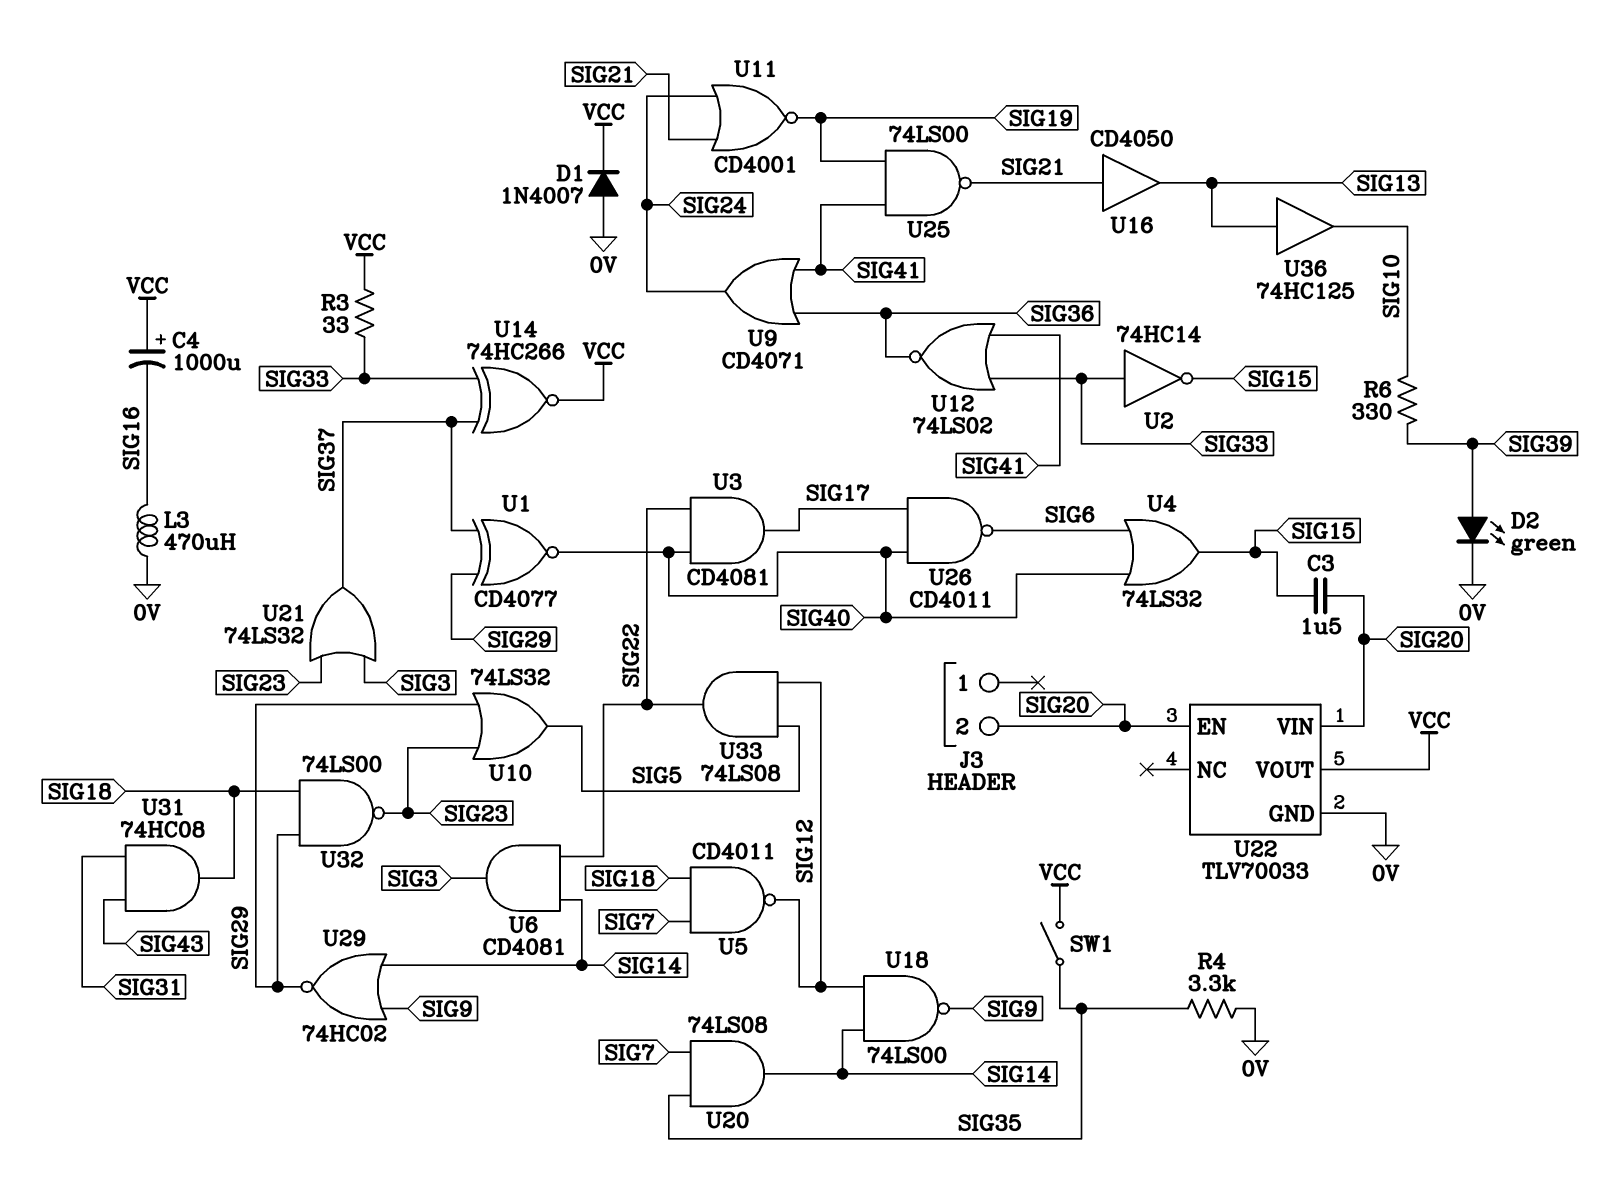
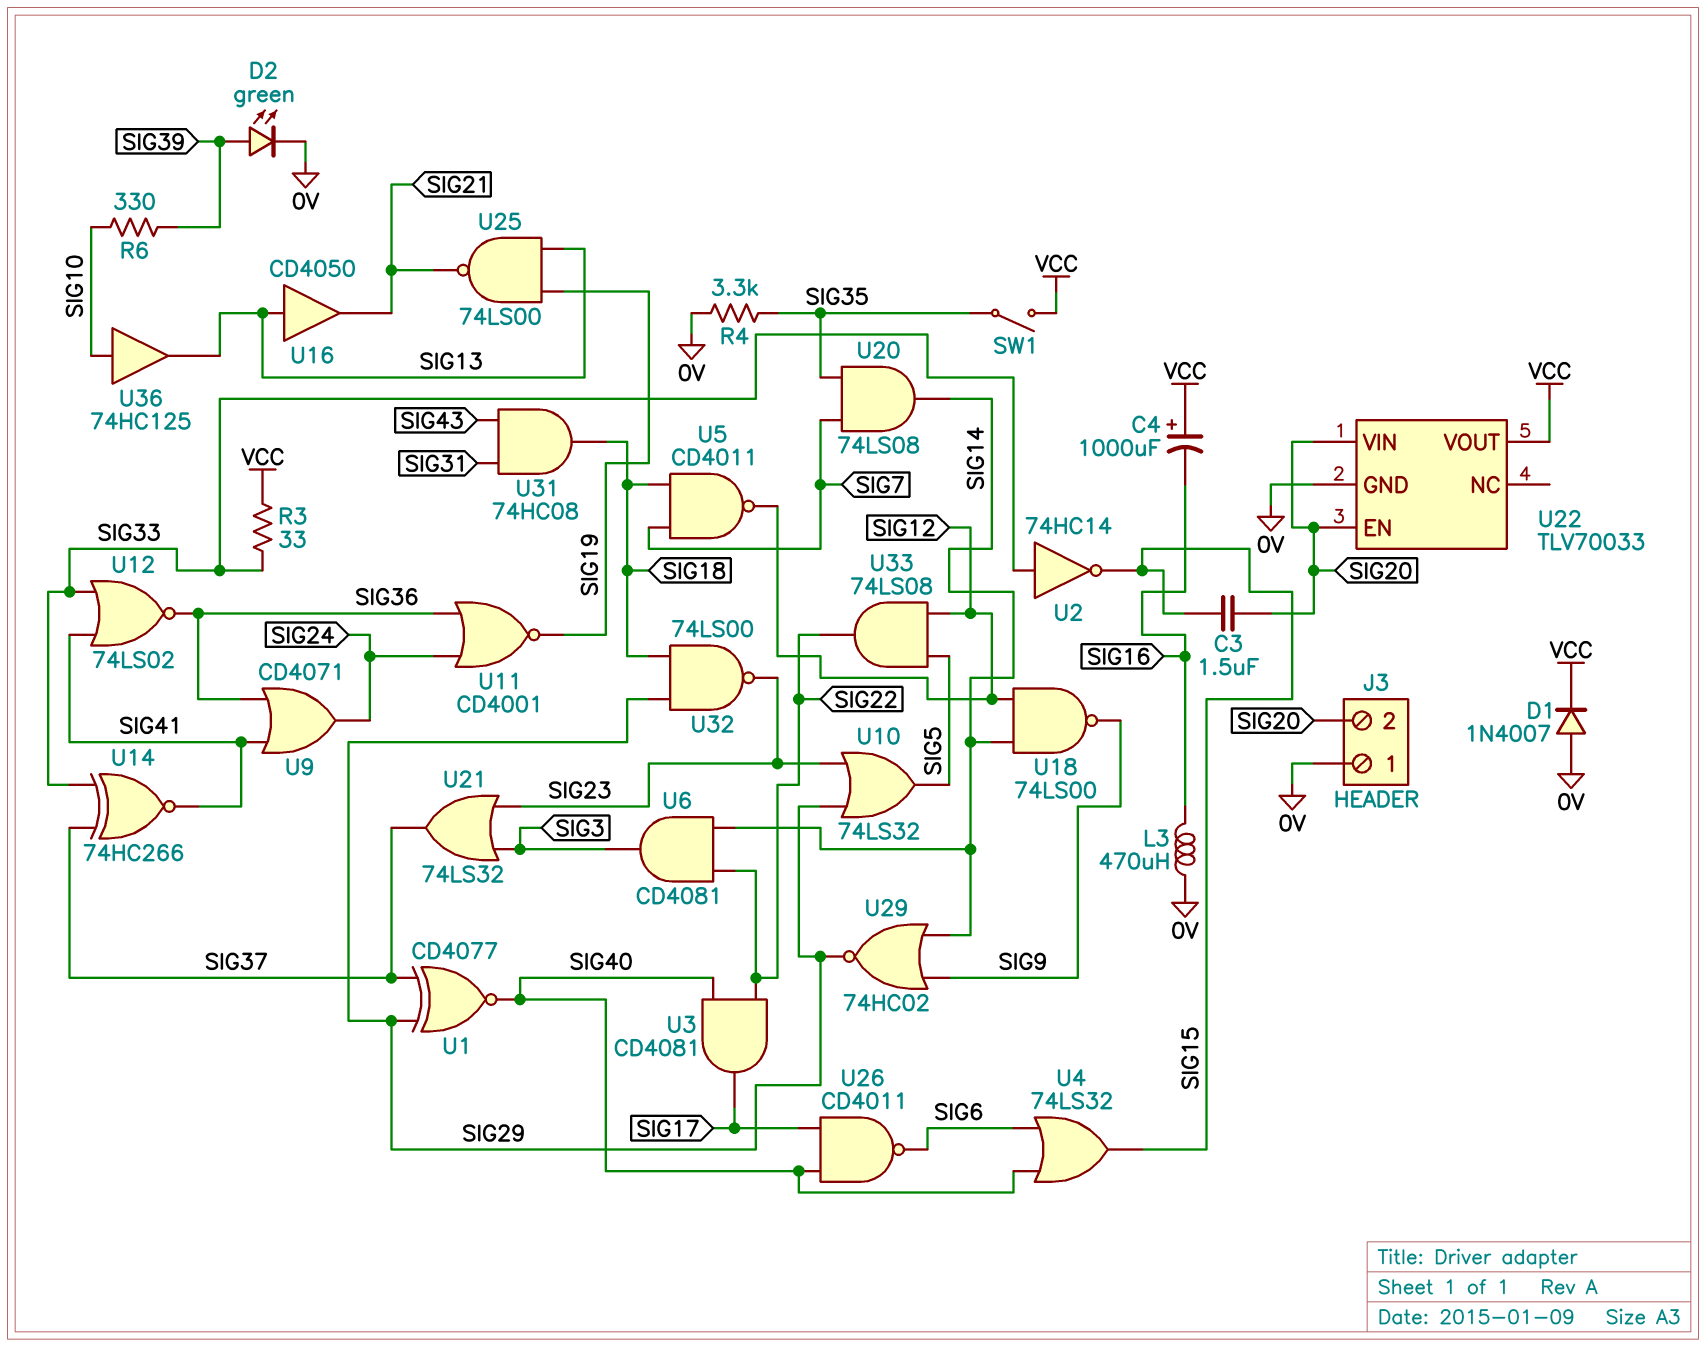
J3 pin 1: none -> 0V
U11: NOR CD4001 (in SIG21, in SIG24, out SIG19) -> NOR CD4001 (in SIG24, in SIG36, out SIG19)
U14: XNOR 74HC266 (in SIG33, in SIG37, out VCC) -> XNOR 74HC266 (in SIG33, in SIG37, out SIG41)
U16: buffer CD4050 (in SIG21, out SIG13) -> buffer CD4050 (in SIG13, out SIG21)
U25: NAND 74LS00 (in SIG19, in SIG41, out SIG21) -> NAND 74LS00 (in SIG13, in SIG19, out SIG21)
U36: buffer 74HC125 (in SIG13, out SIG10) -> buffer 74HC125 (in SIG10, out SIG13)

